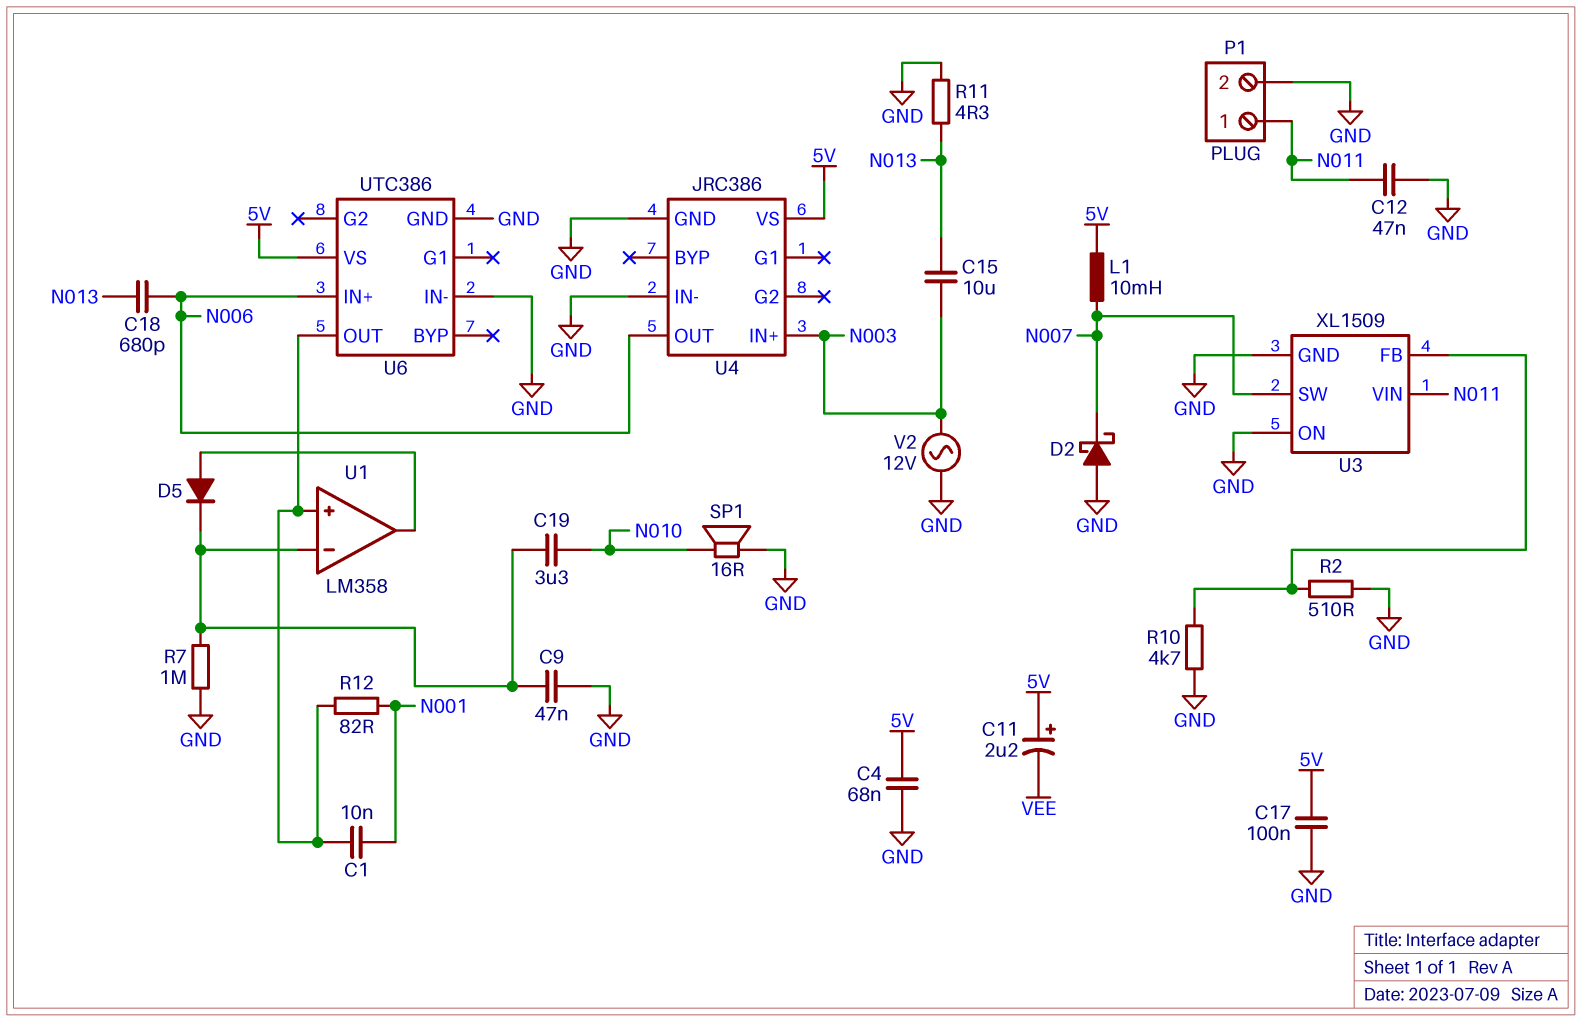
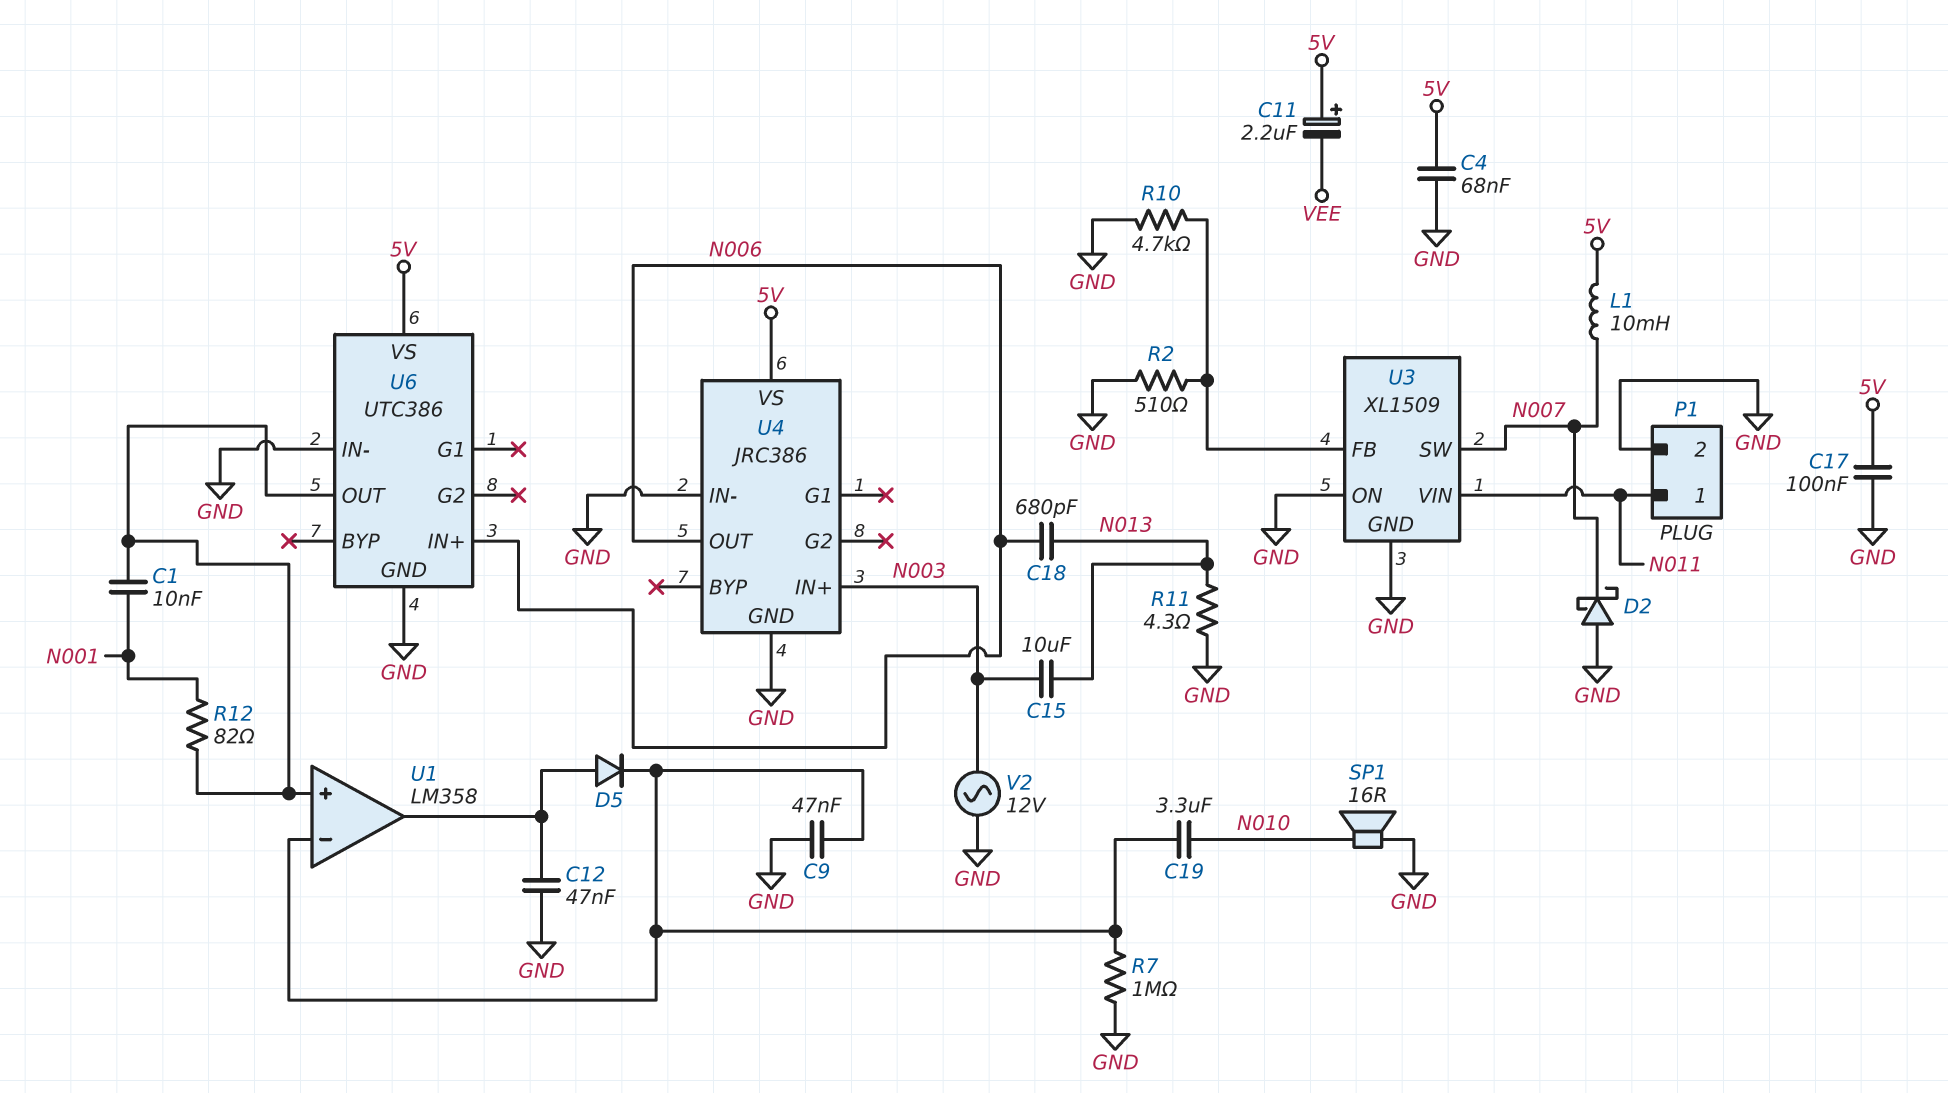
C12: 47nF (GND, N011) -> 47nF (GND, U1/out)

